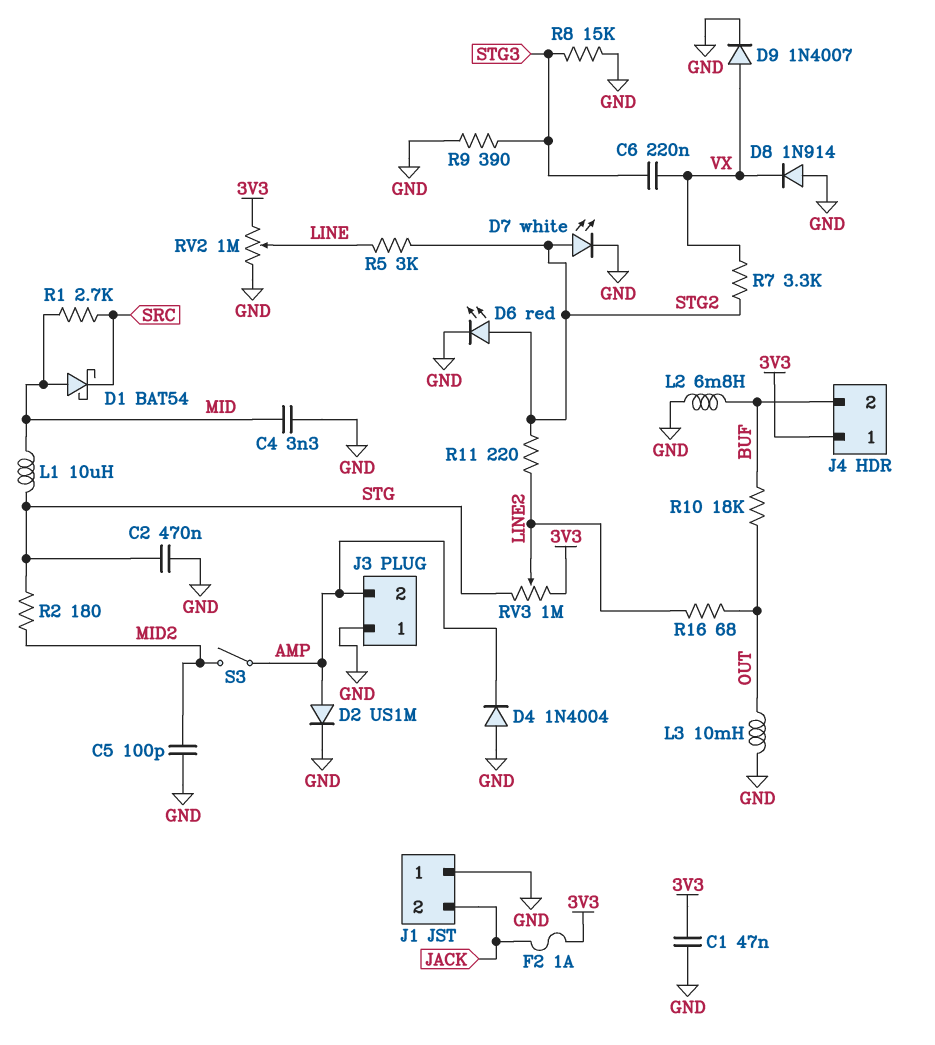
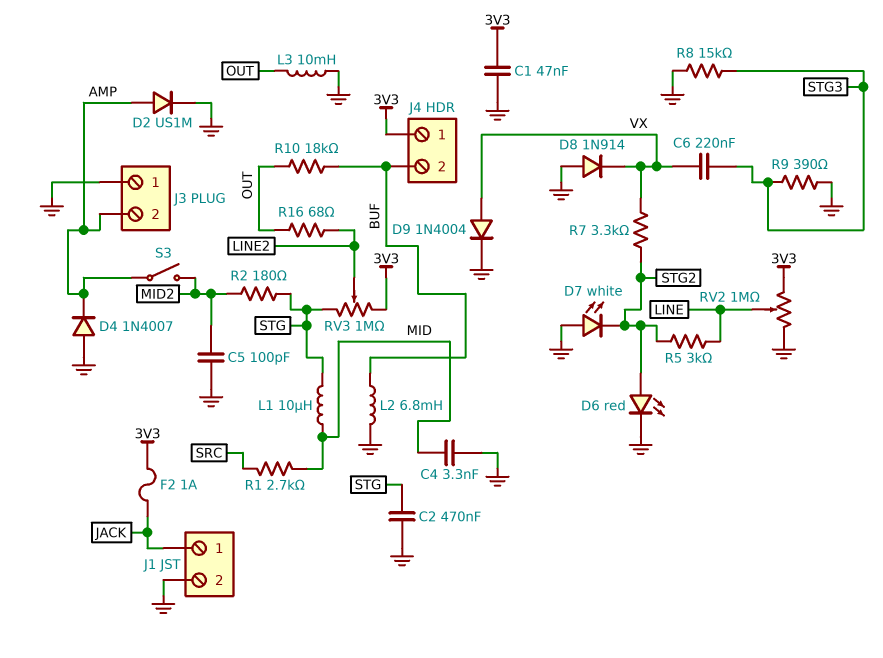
D1: schottky BAT54 (A MID, K SRC) -> none
D4: diode 1N4004 (A GND, K AMP) -> diode 1N4007 (A GND, K AMP)
D7: LED white (A STG2, K GND) -> LED white (A GND, K STG2)
D9: diode 1N4007 (A VX, K GND) -> diode 1N4004 (A VX, K GND)
J1 pin 1: GND -> JACK
J1 pin 2: JACK -> GND
R11: 220 (LINE2, STG2) -> none

